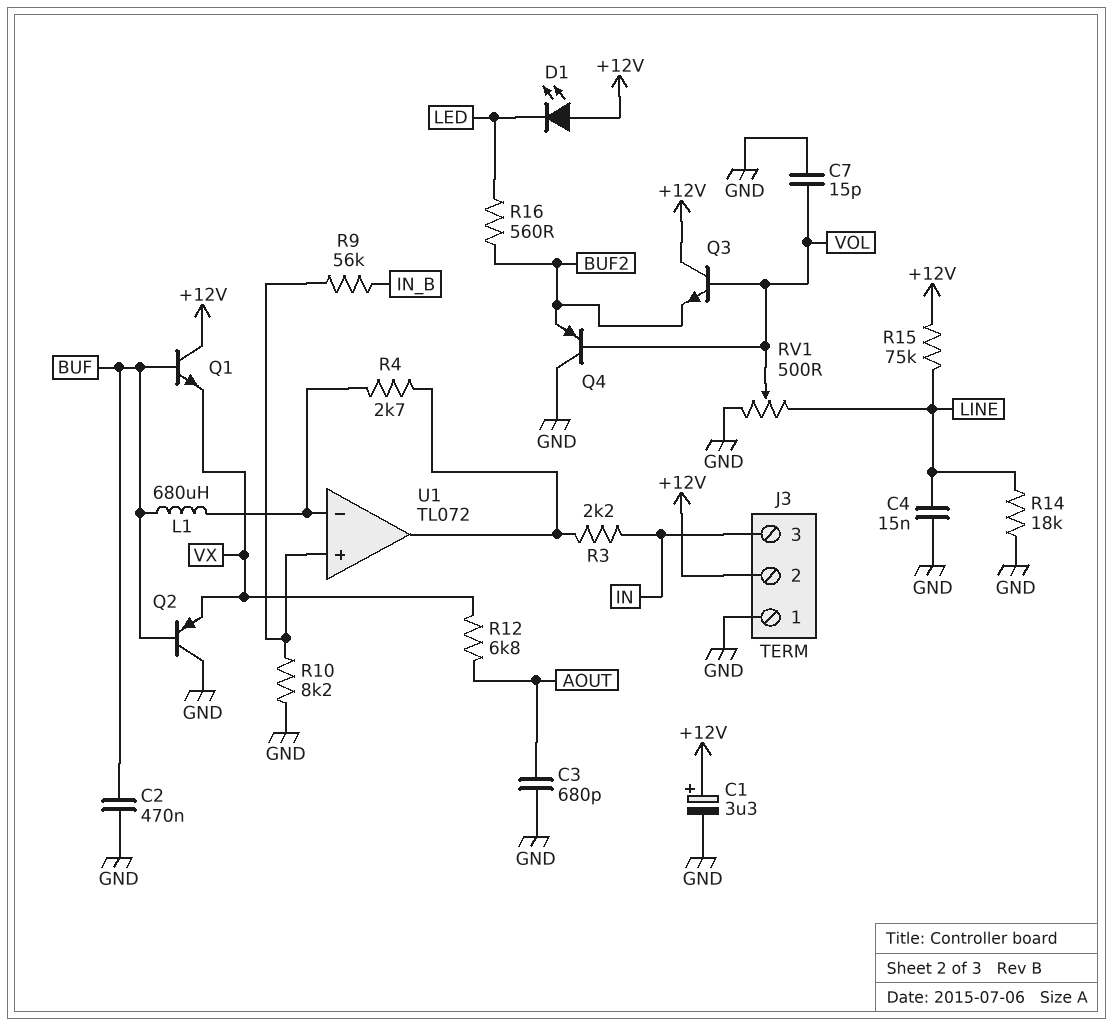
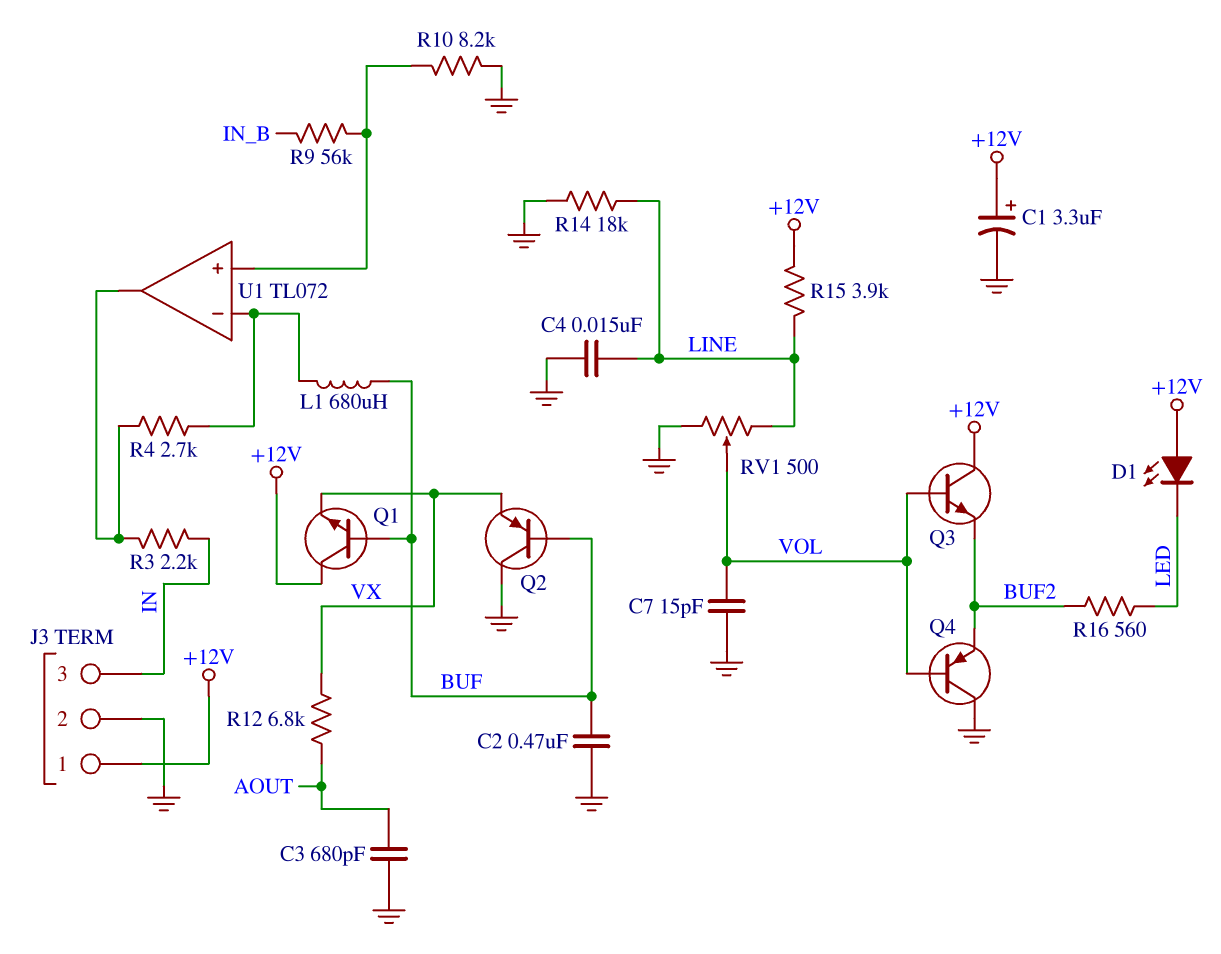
J3 pin 1: GND -> +12V
J3 pin 2: +12V -> GND
R15: 75k (+12V, LINE) -> 3.9k (+12V, LINE)

